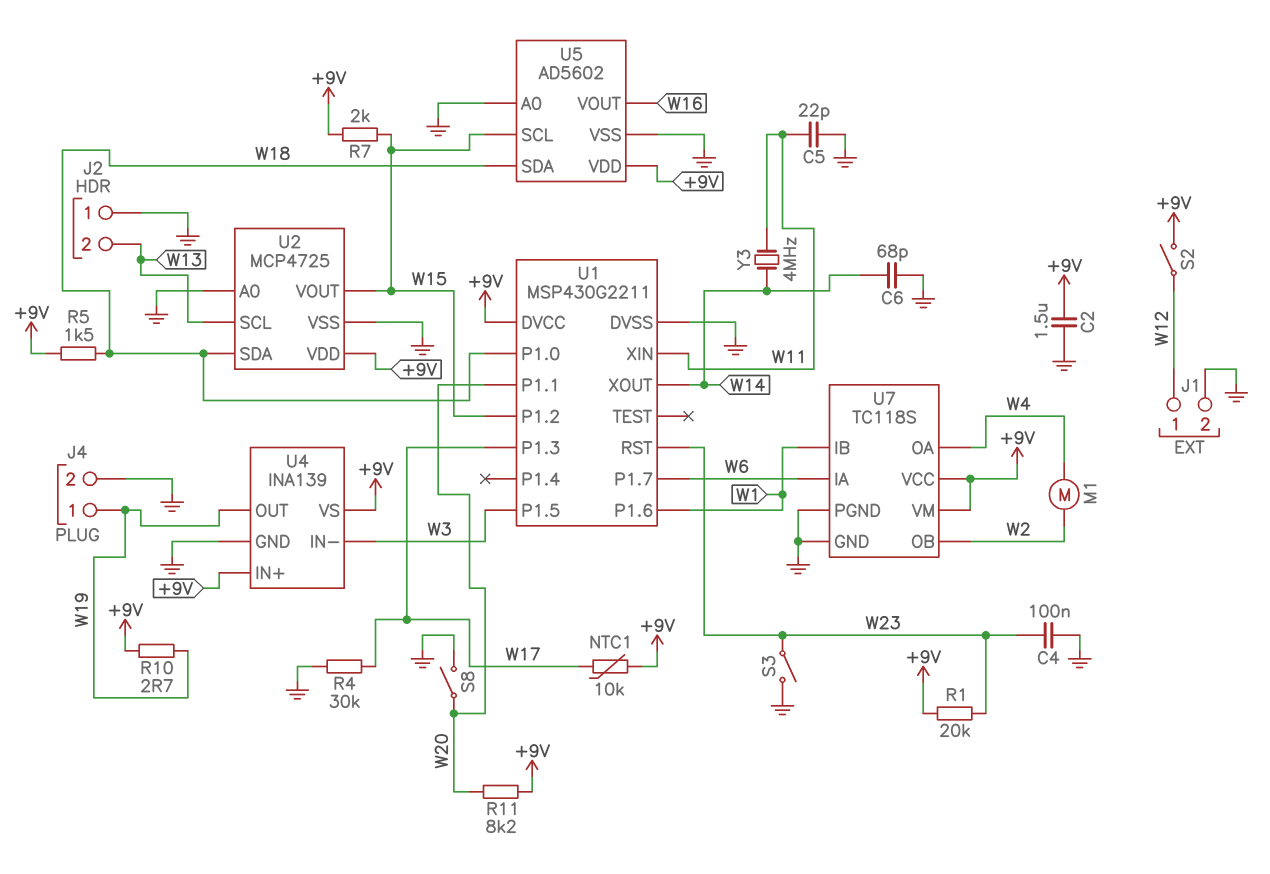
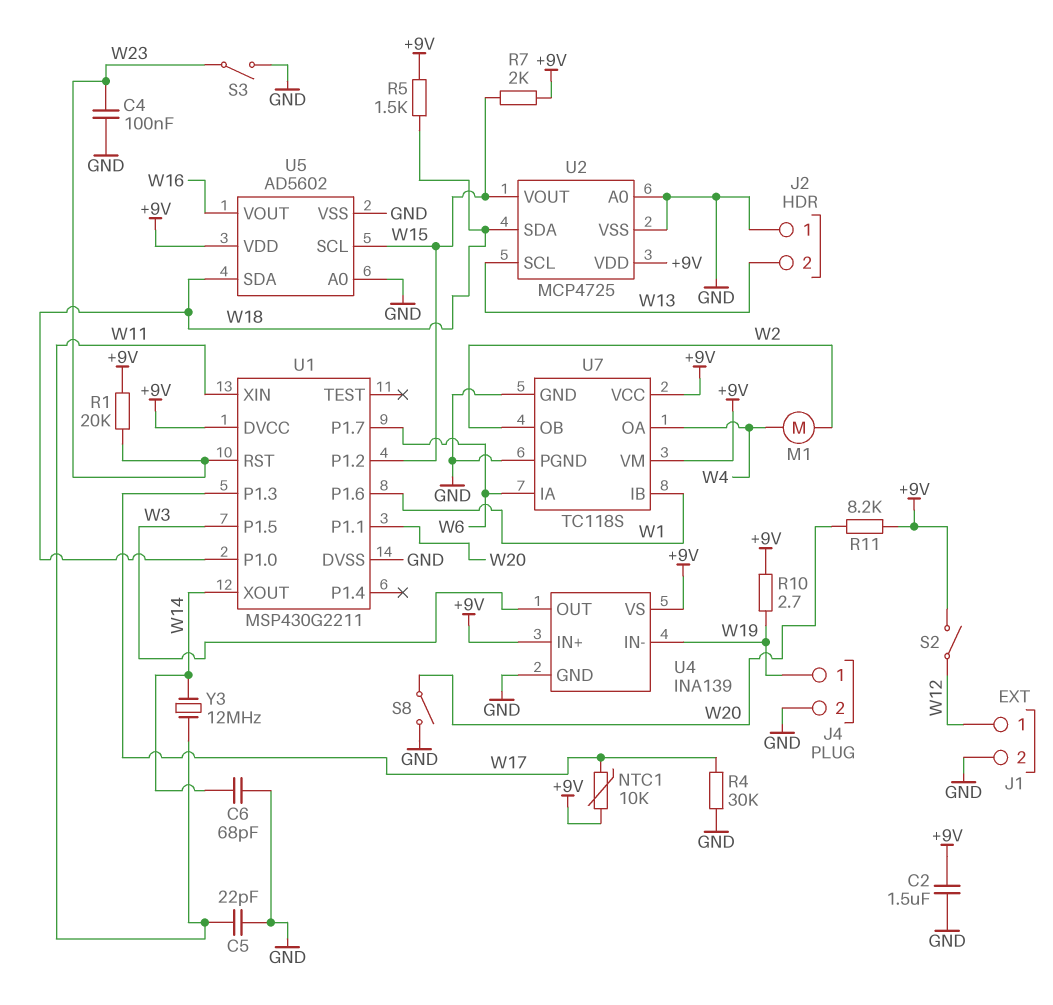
U4 pin IN-: W3 -> W19
U4 pin OUT: W19 -> W3
Y3: 4MHz (W11, W14) -> 12MHz (W11, W14)

